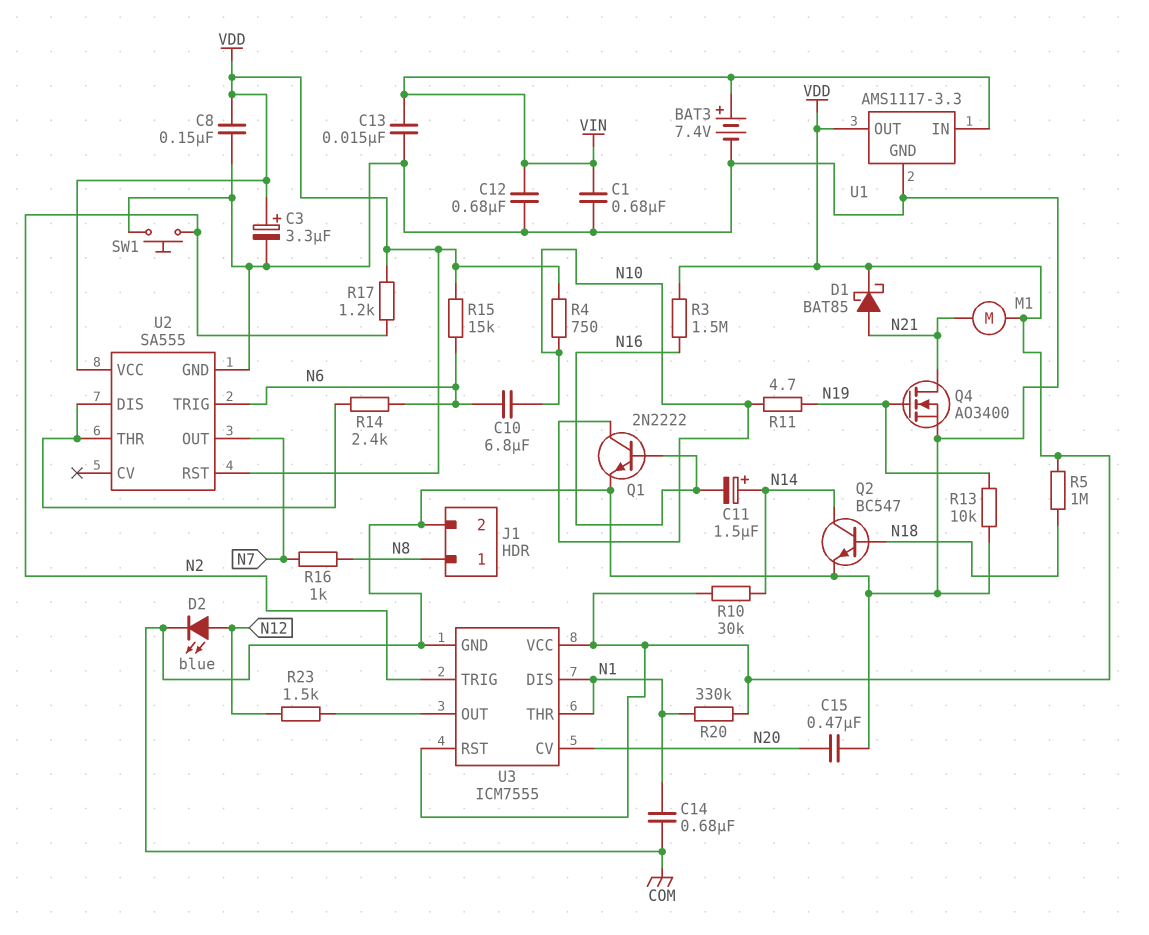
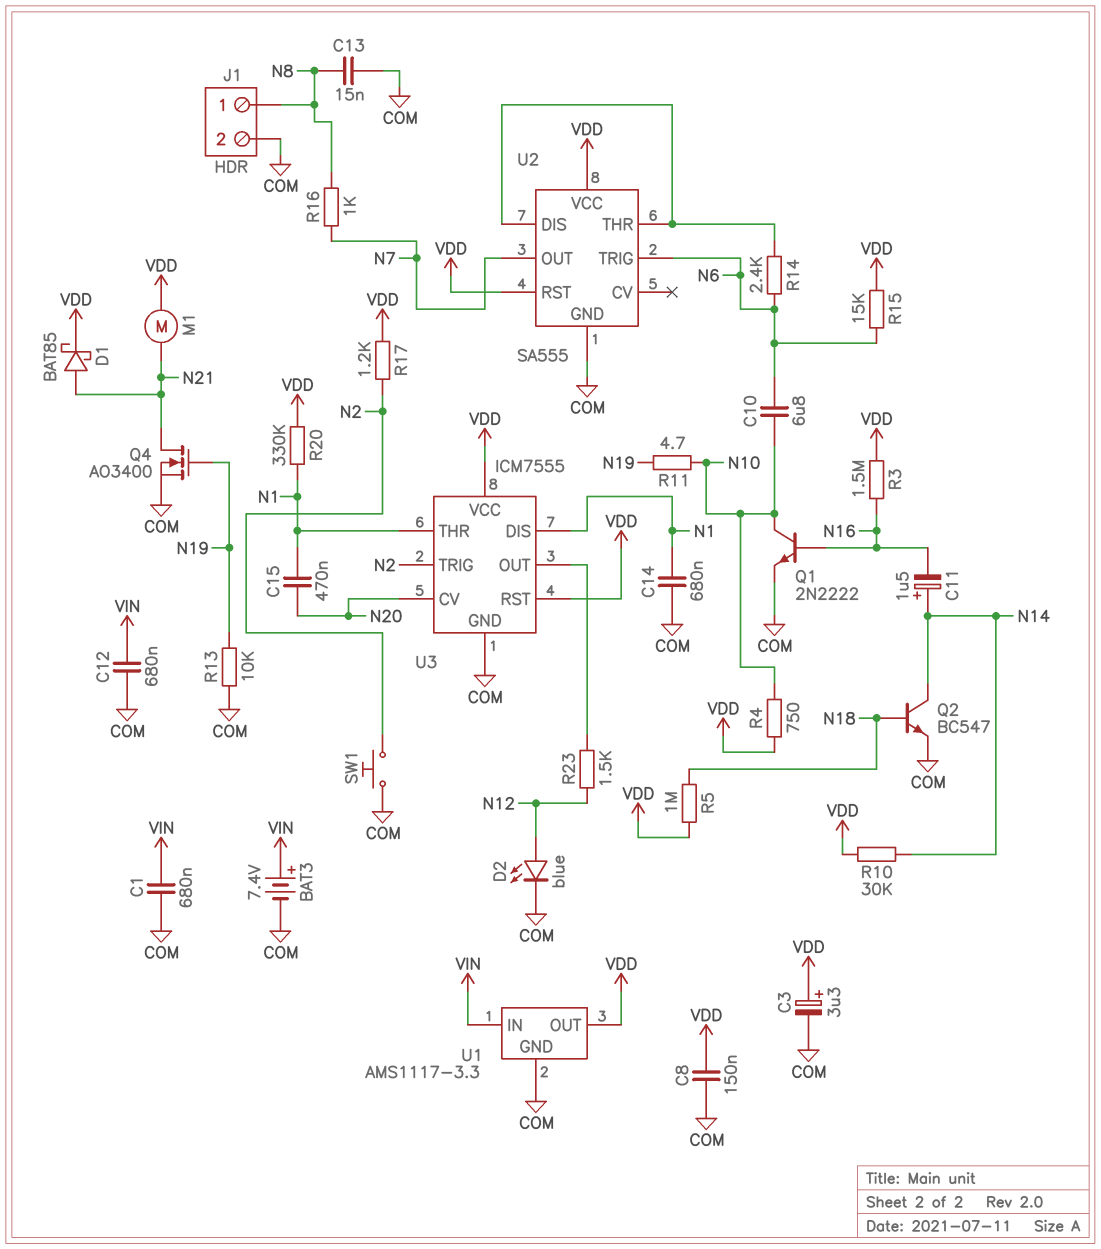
C13: 15nF (COM, VIN) -> 15nF (COM, N8)
C15: 470nF (COM, N20) -> 470nF (N1, N20)

